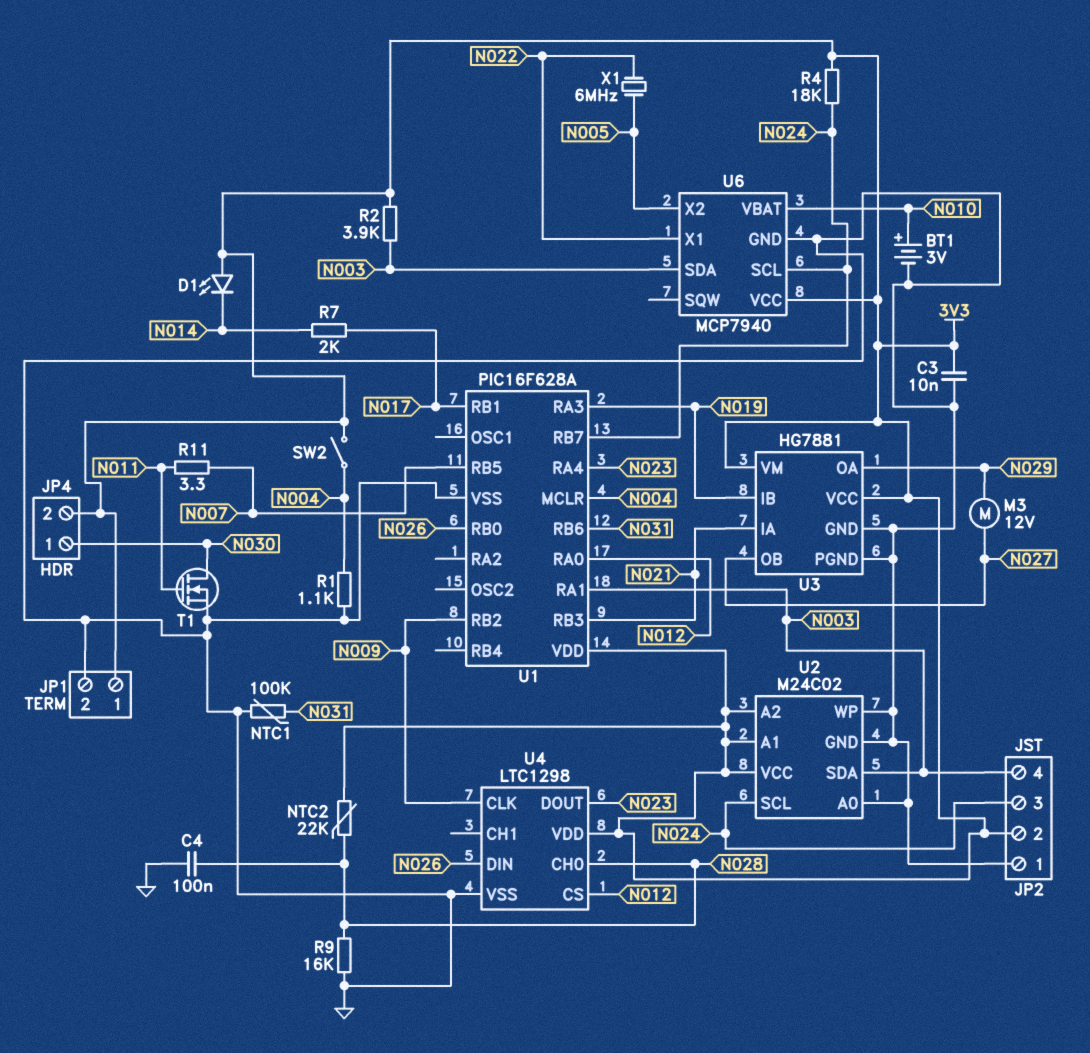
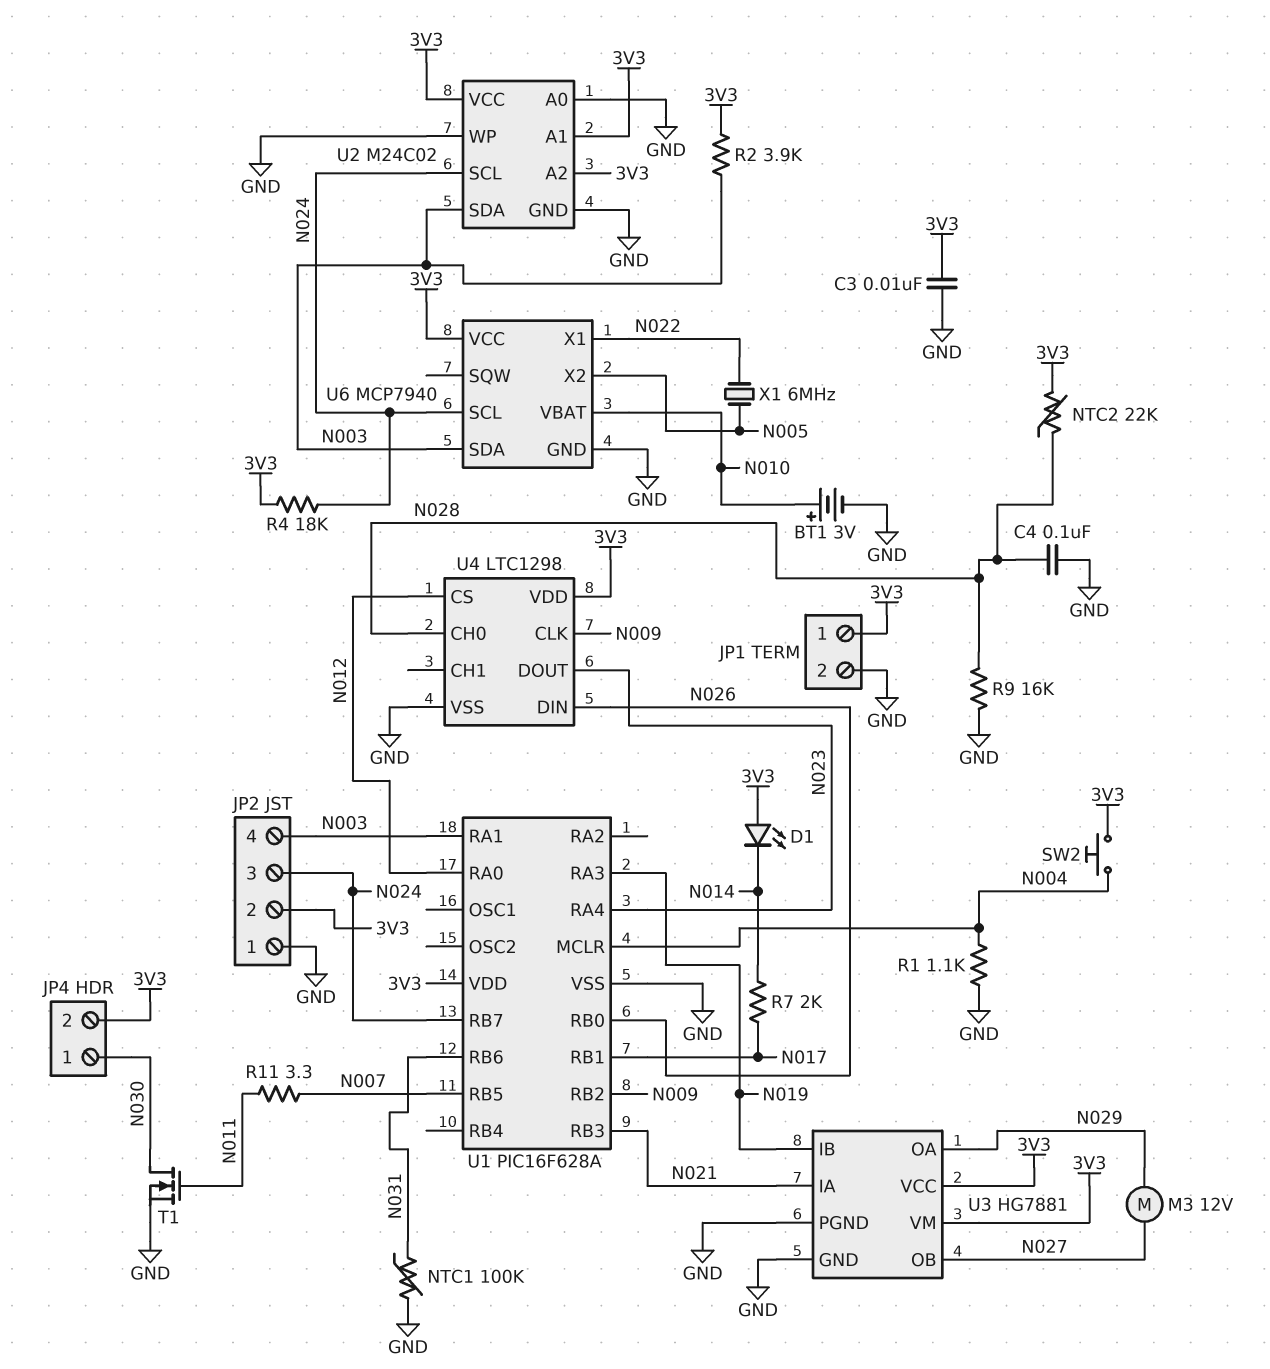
SW2: switch (3V3, N004) -> button (3V3, N004)

